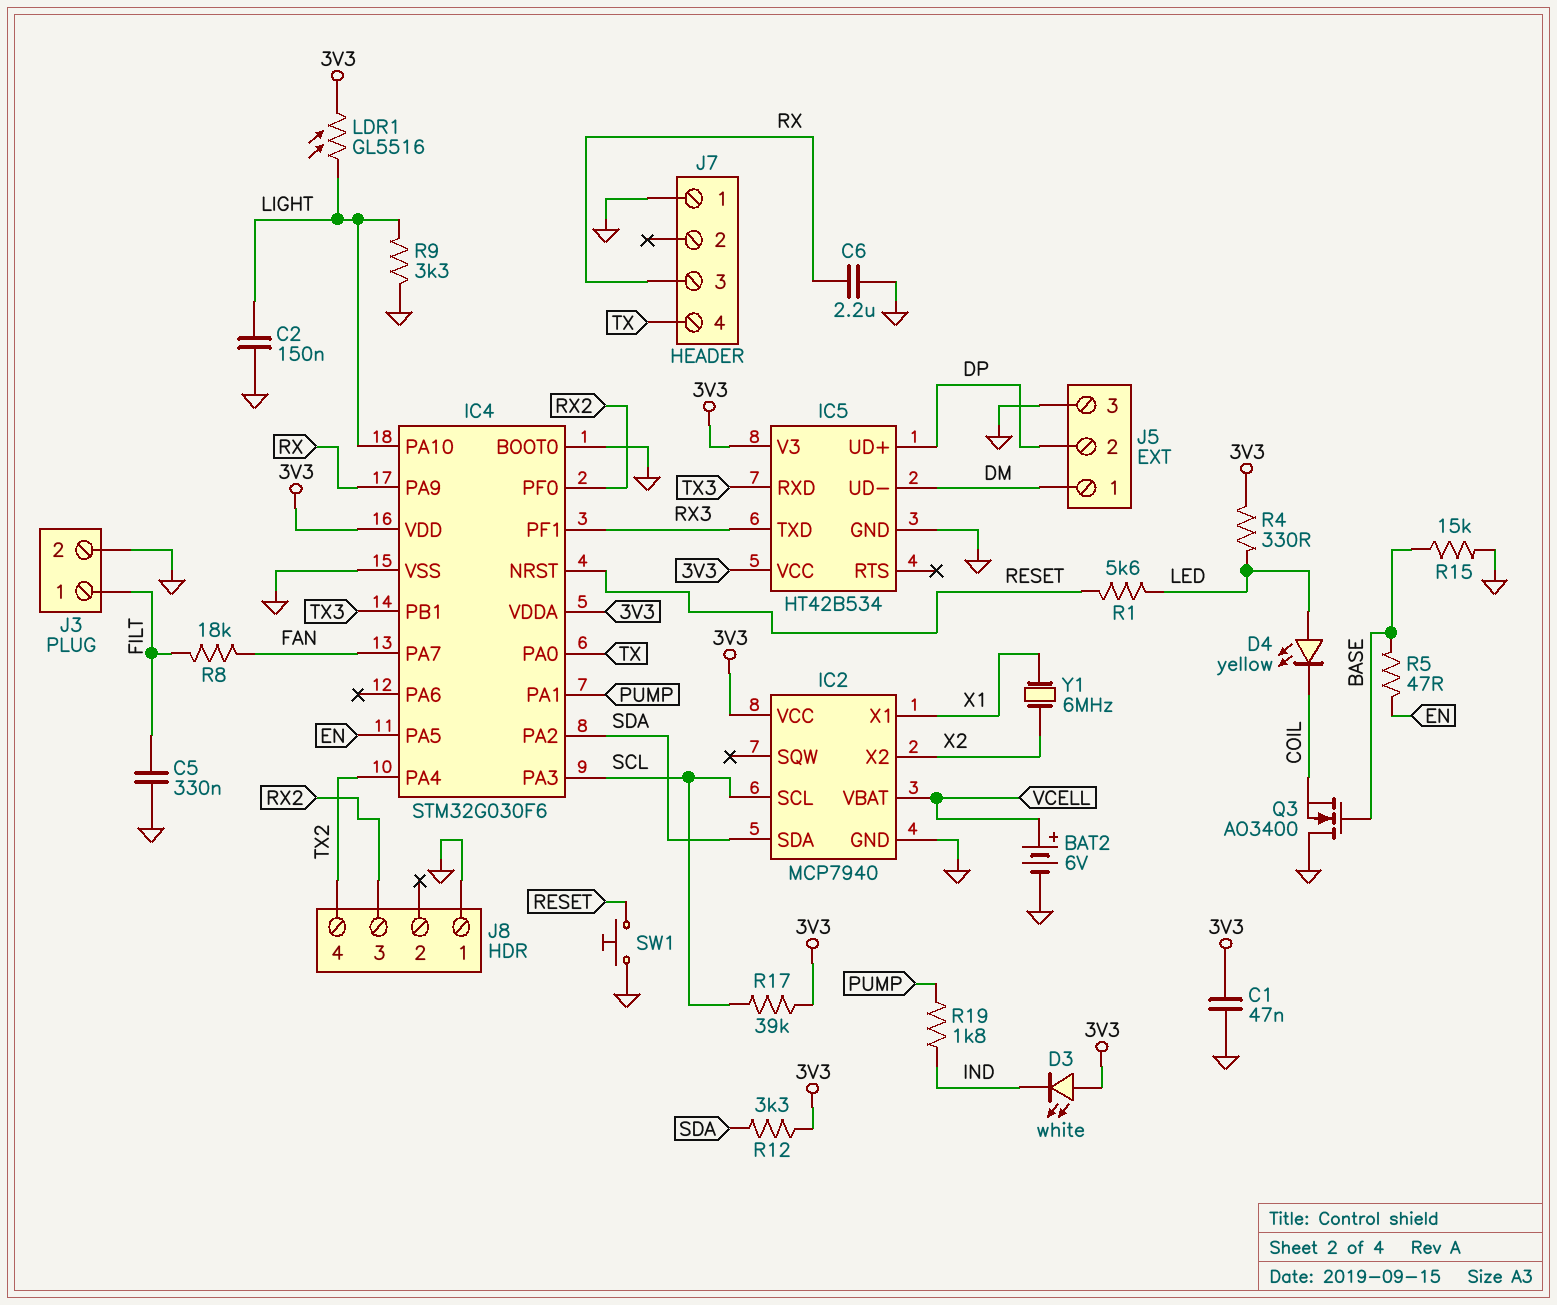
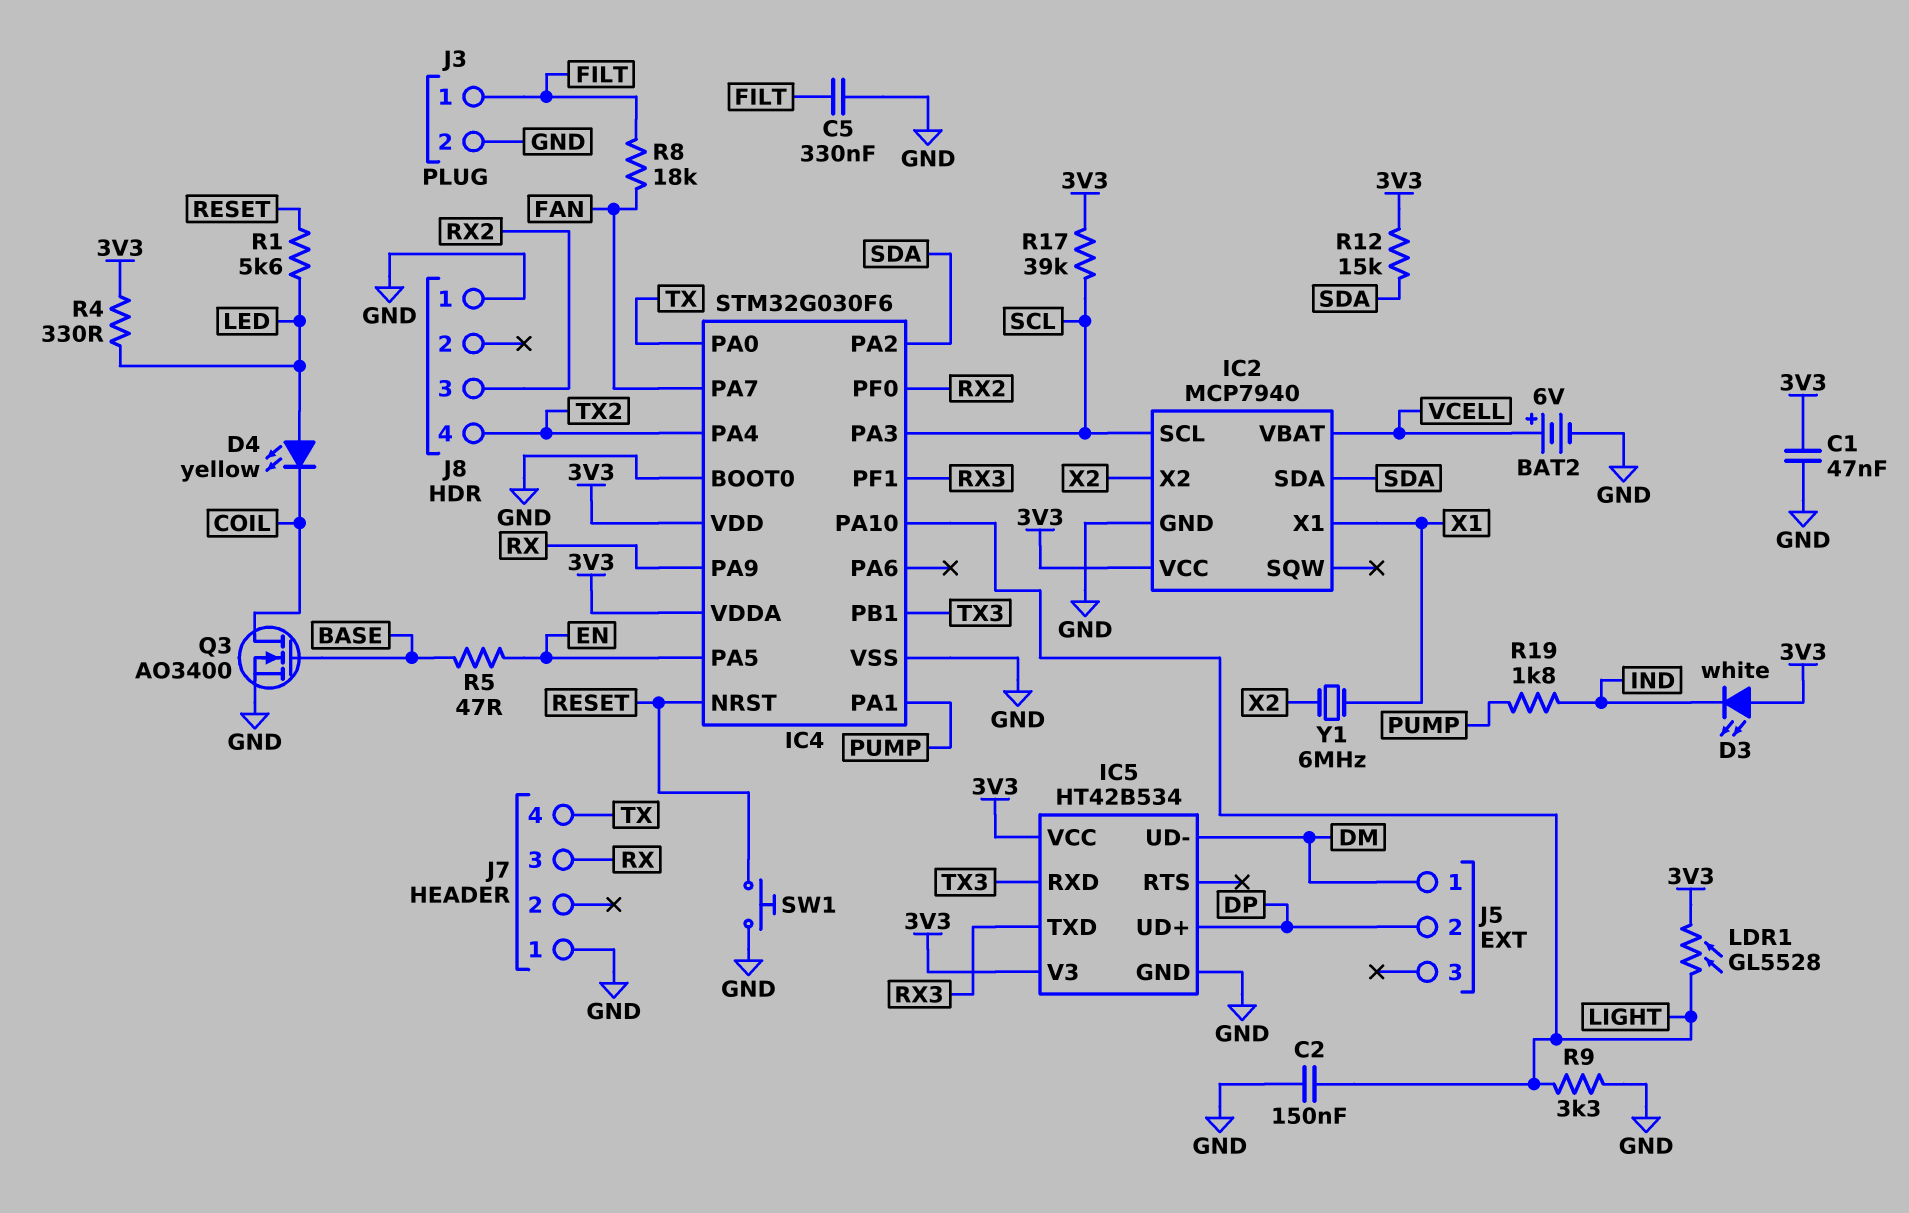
C6: 2.2uF (GND, RX) -> none
J5 pin 3: GND -> none
LDR1: GL5516 (3V3, LIGHT) -> GL5528 (3V3, LIGHT)
Q3: NMOS AO3400 (G BASE, D GND, S COIL) -> NMOS AO3400 (G BASE, D COIL, S GND)
R12: 3.3k (3V3, SDA) -> 15k (3V3, SDA)
R15: 15k (BASE, GND) -> none

